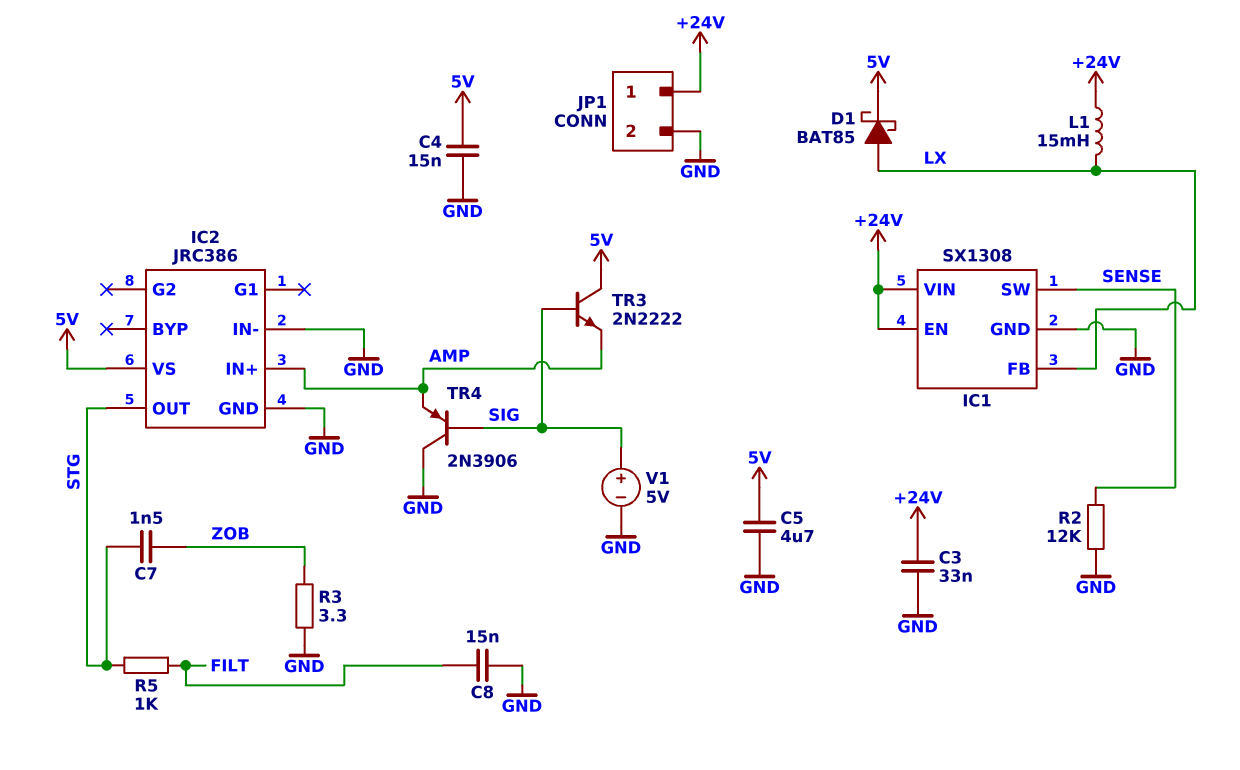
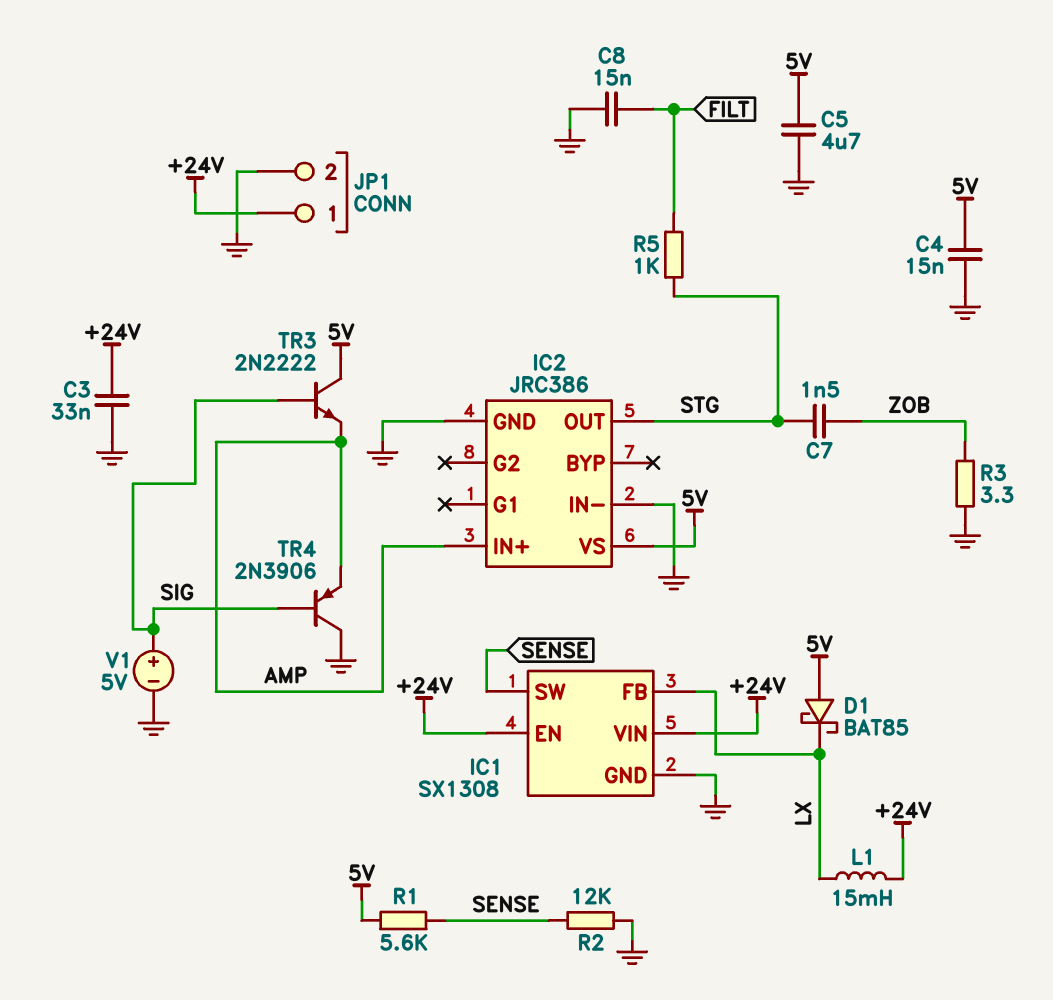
D1: schottky BAT85 (A LX, K 5V) -> schottky BAT85 (A 5V, K LX)
R1: none -> 5.6k (5V, SENSE)

